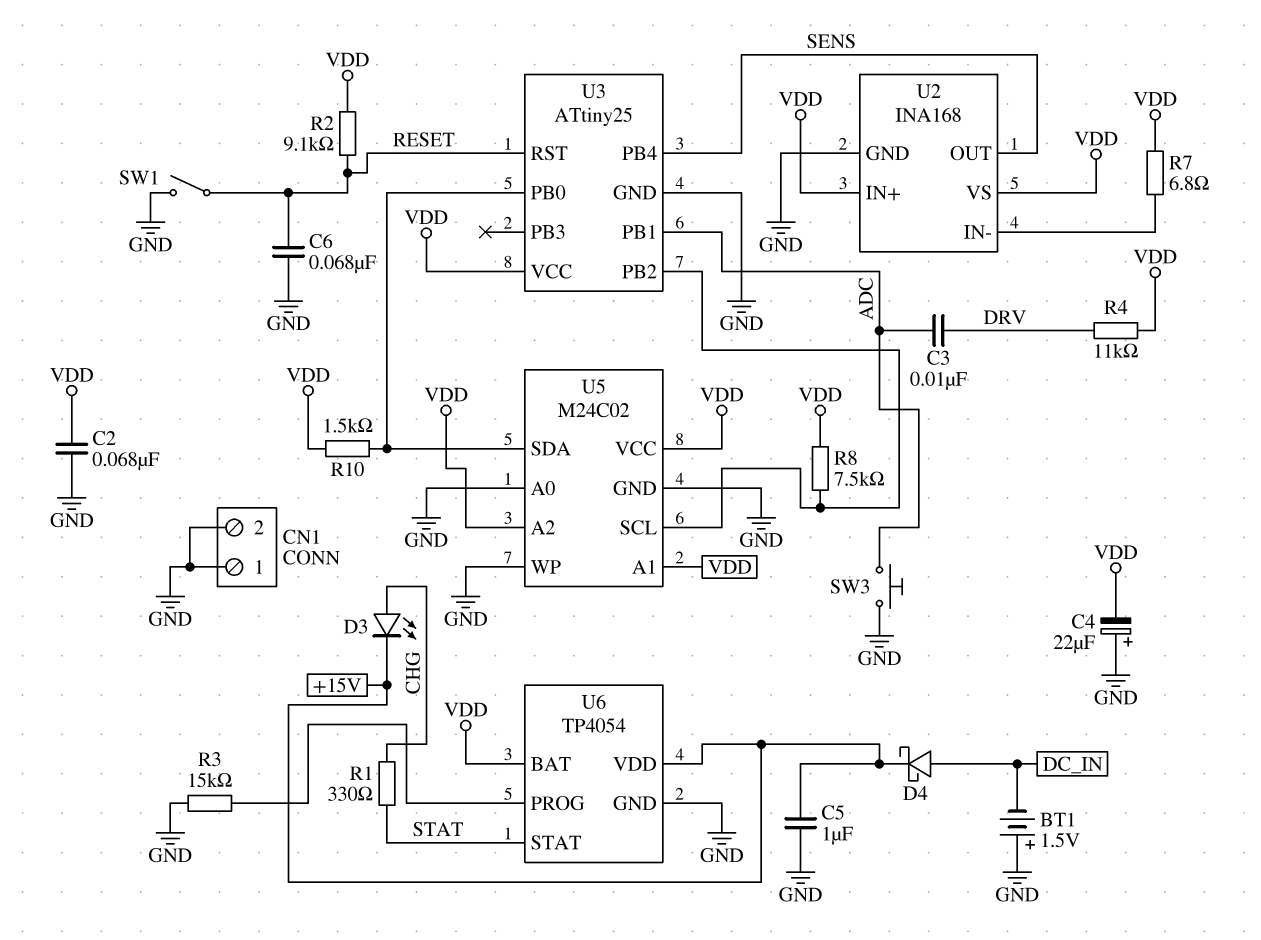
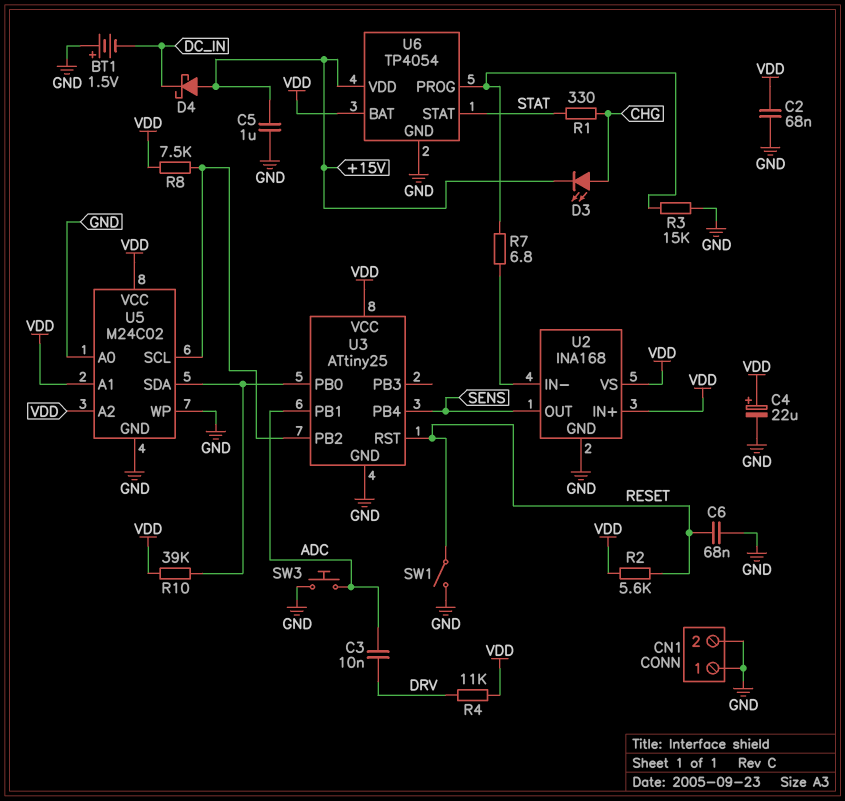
C4: 22uF (plus GND, minus VDD) -> 22uF (plus VDD, minus GND)
D4: schottky (A DC_IN, K +15V) -> schottky (A +15V, K DC_IN)
R2: 9.1k (RESET, VDD) -> 5.6k (RESET, VDD)
R7: 6.8 (U2/IN-, VDD) -> 6.8 (U2/IN-, U6/PROG)
R10: 1.5k (U3/PB0, VDD) -> 39k (U3/PB0, VDD)

